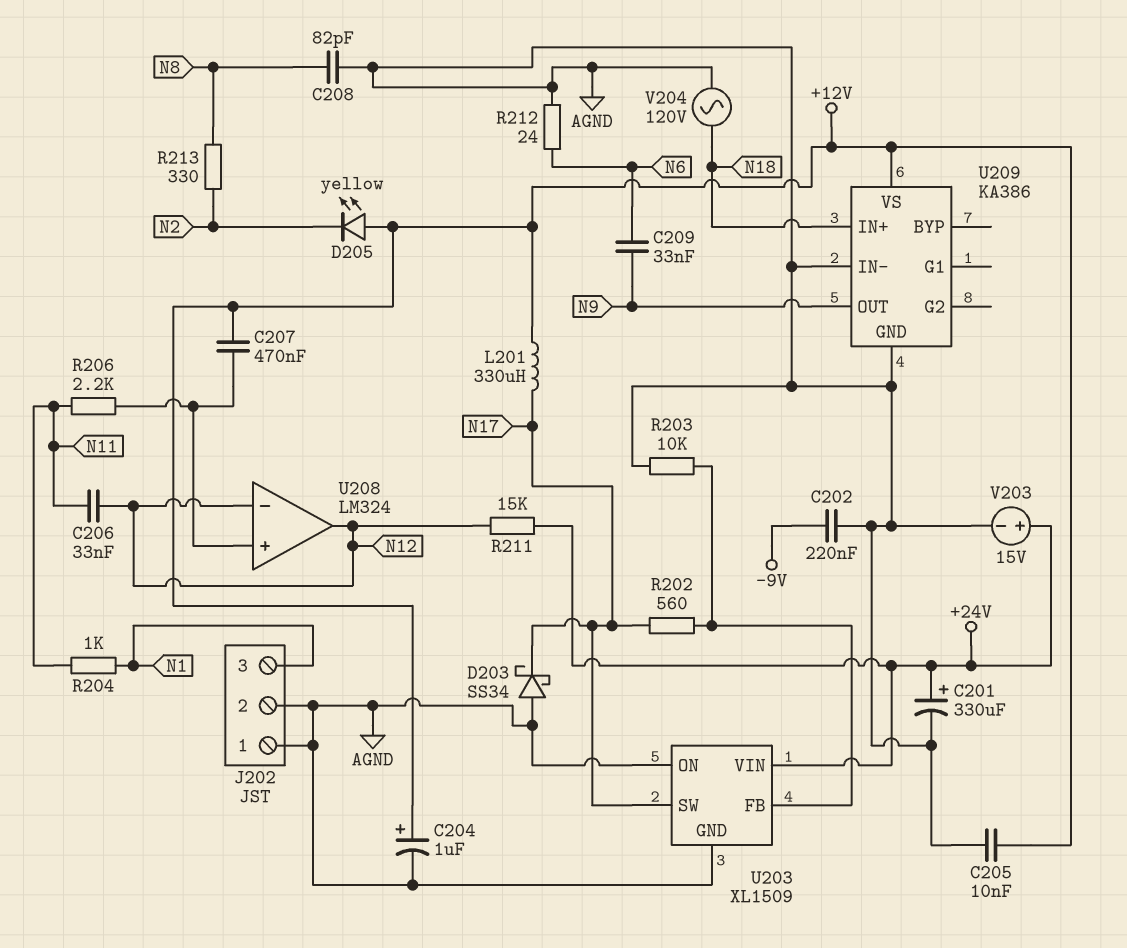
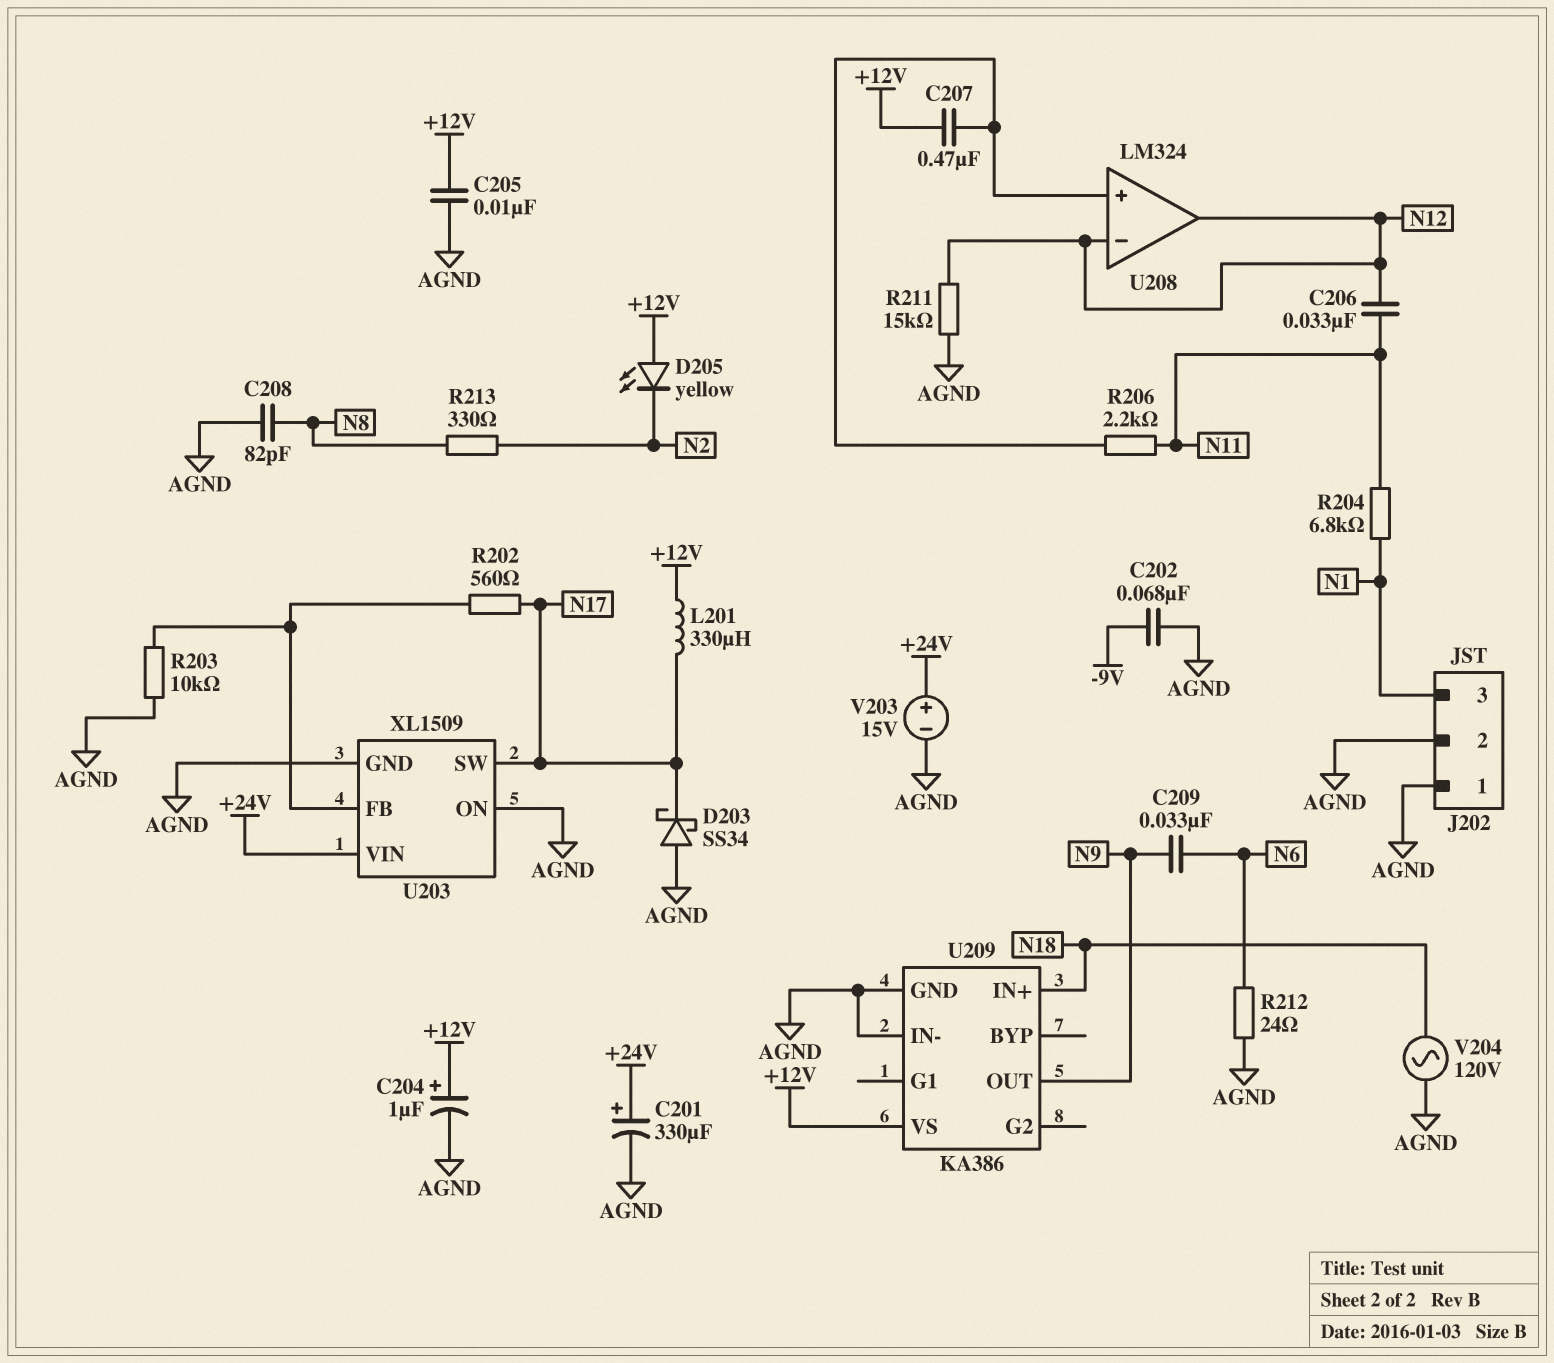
C202: 220nF (-9V, AGND) -> 68nF (-9V, AGND)
R204: 1k (N1, N11) -> 6.8k (N1, N11)
R211: 15k (+24V, N12) -> 15k (AGND, N12)

